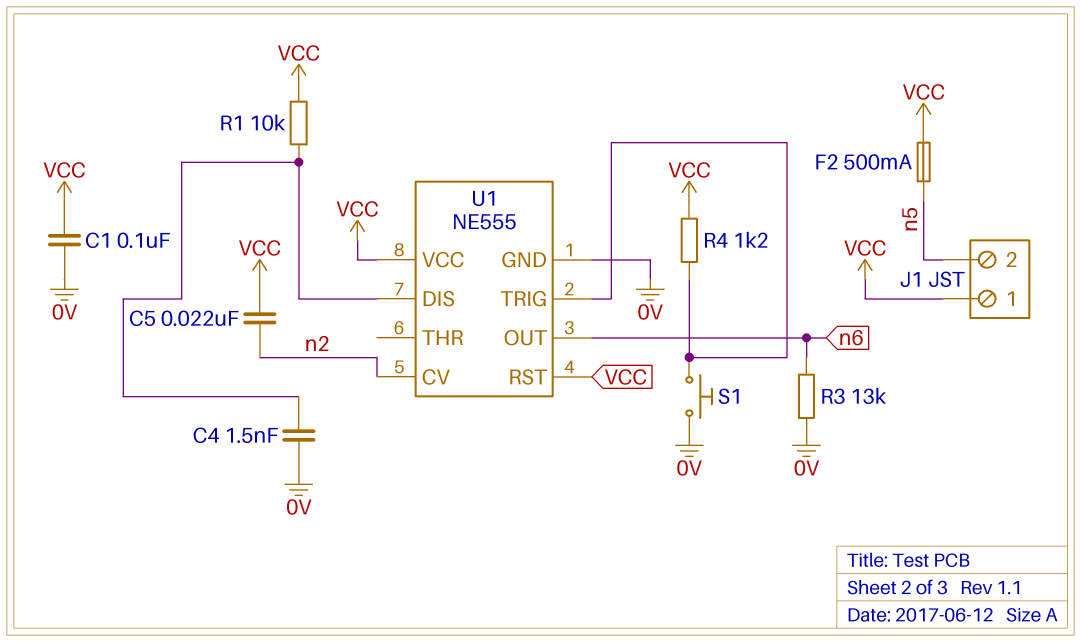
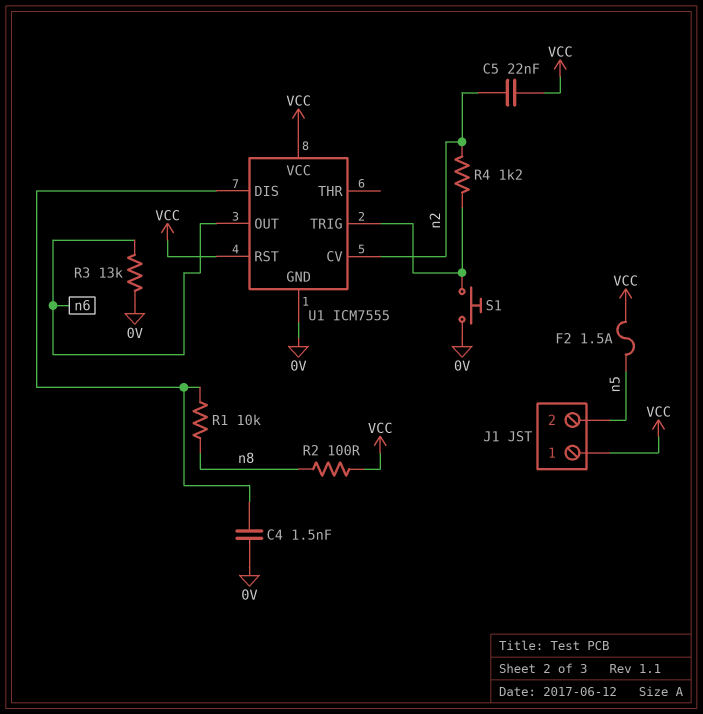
C1: 100nF (0V, VCC) -> none
F2: 500mA (VCC, n5) -> 1.5A (VCC, n5)
R1: 10k (U1/DIS, VCC) -> 10k (U1/DIS, n8)
R2: none -> 100 (VCC, n8)
R4: 1.2k (U1/TRIG, VCC) -> 1.2k (U1/TRIG, n2)
U1: NE555 -> ICM7555

